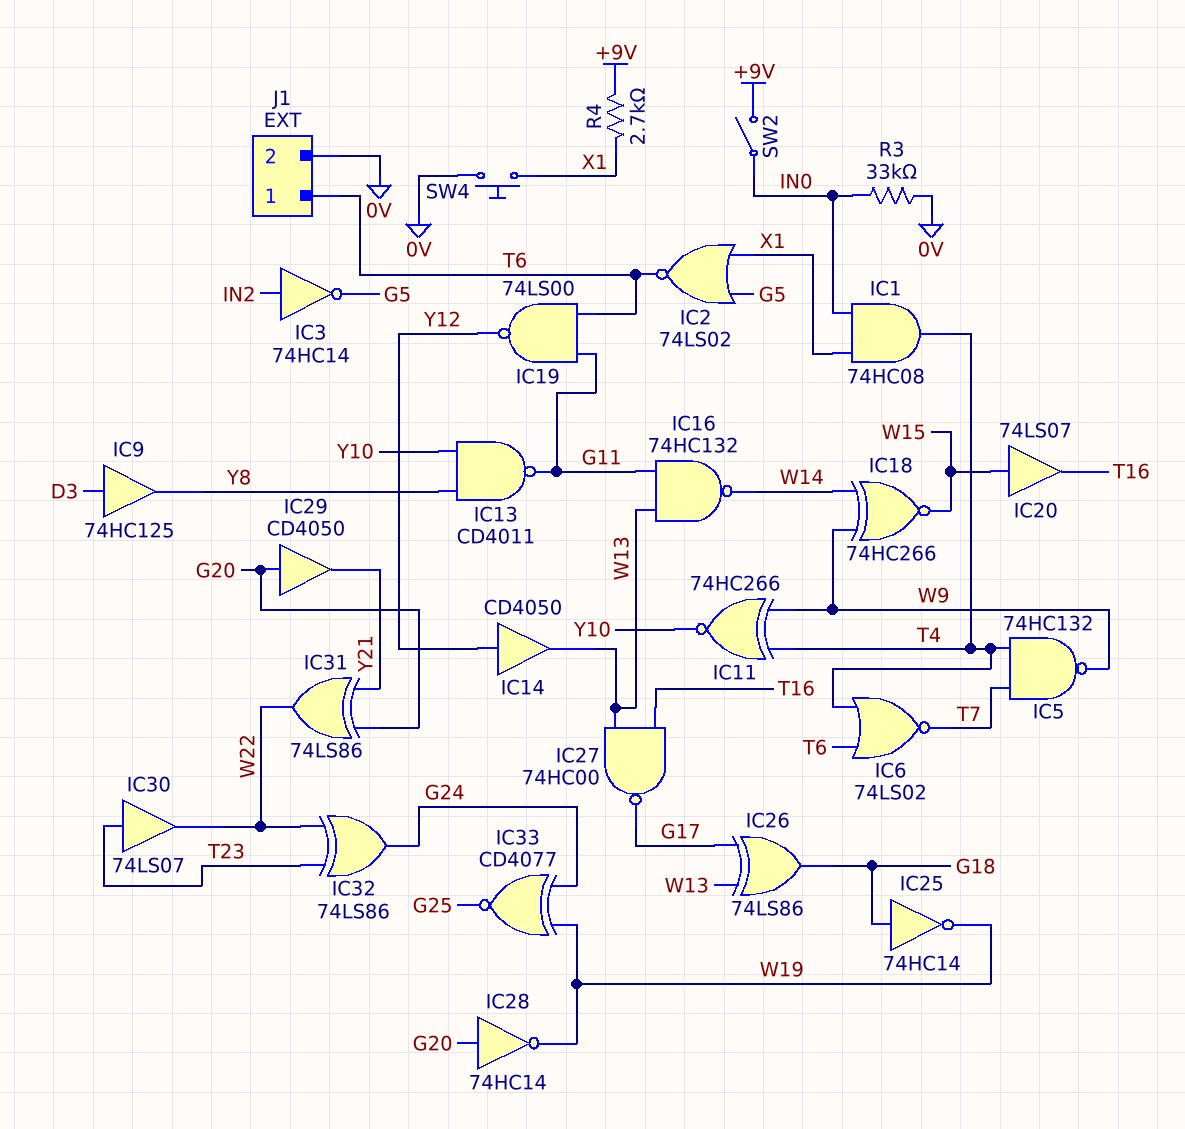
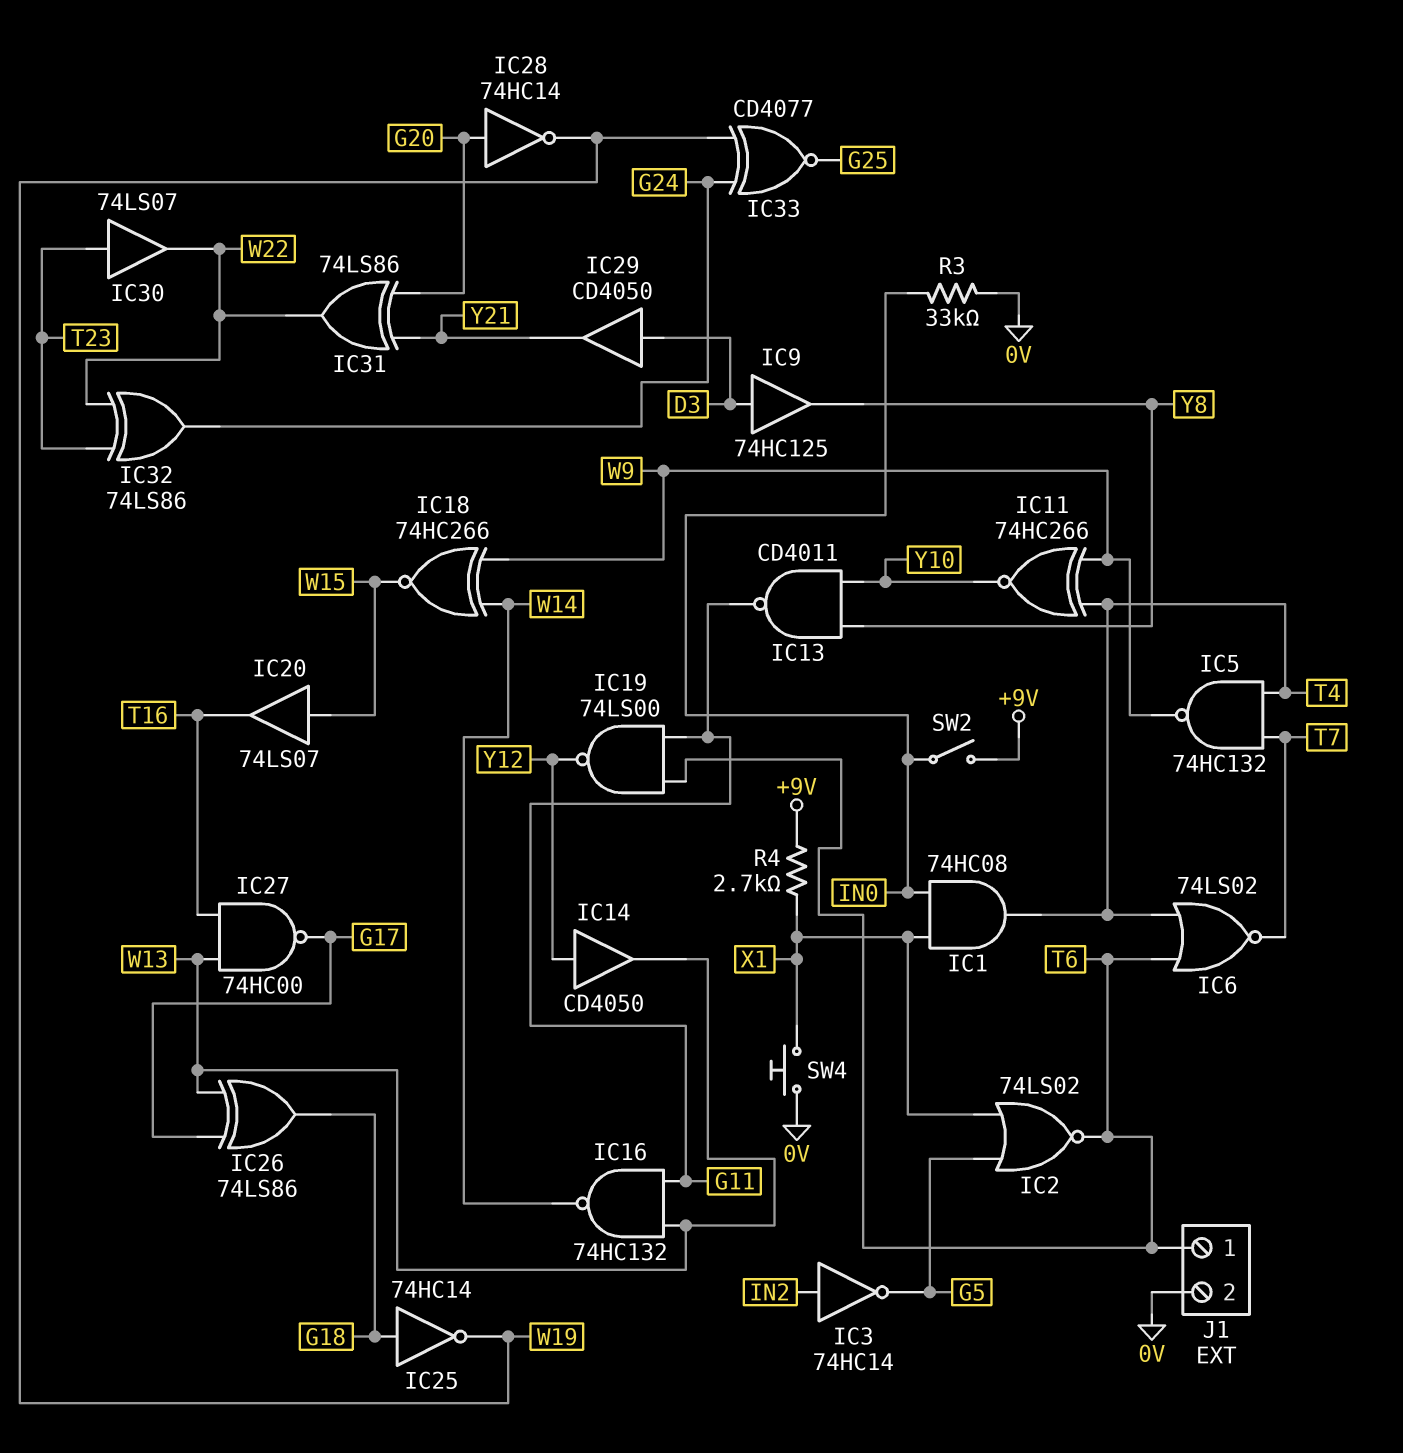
IC29: buffer CD4050 (in G20, out Y21) -> buffer CD4050 (in D3, out Y21)

